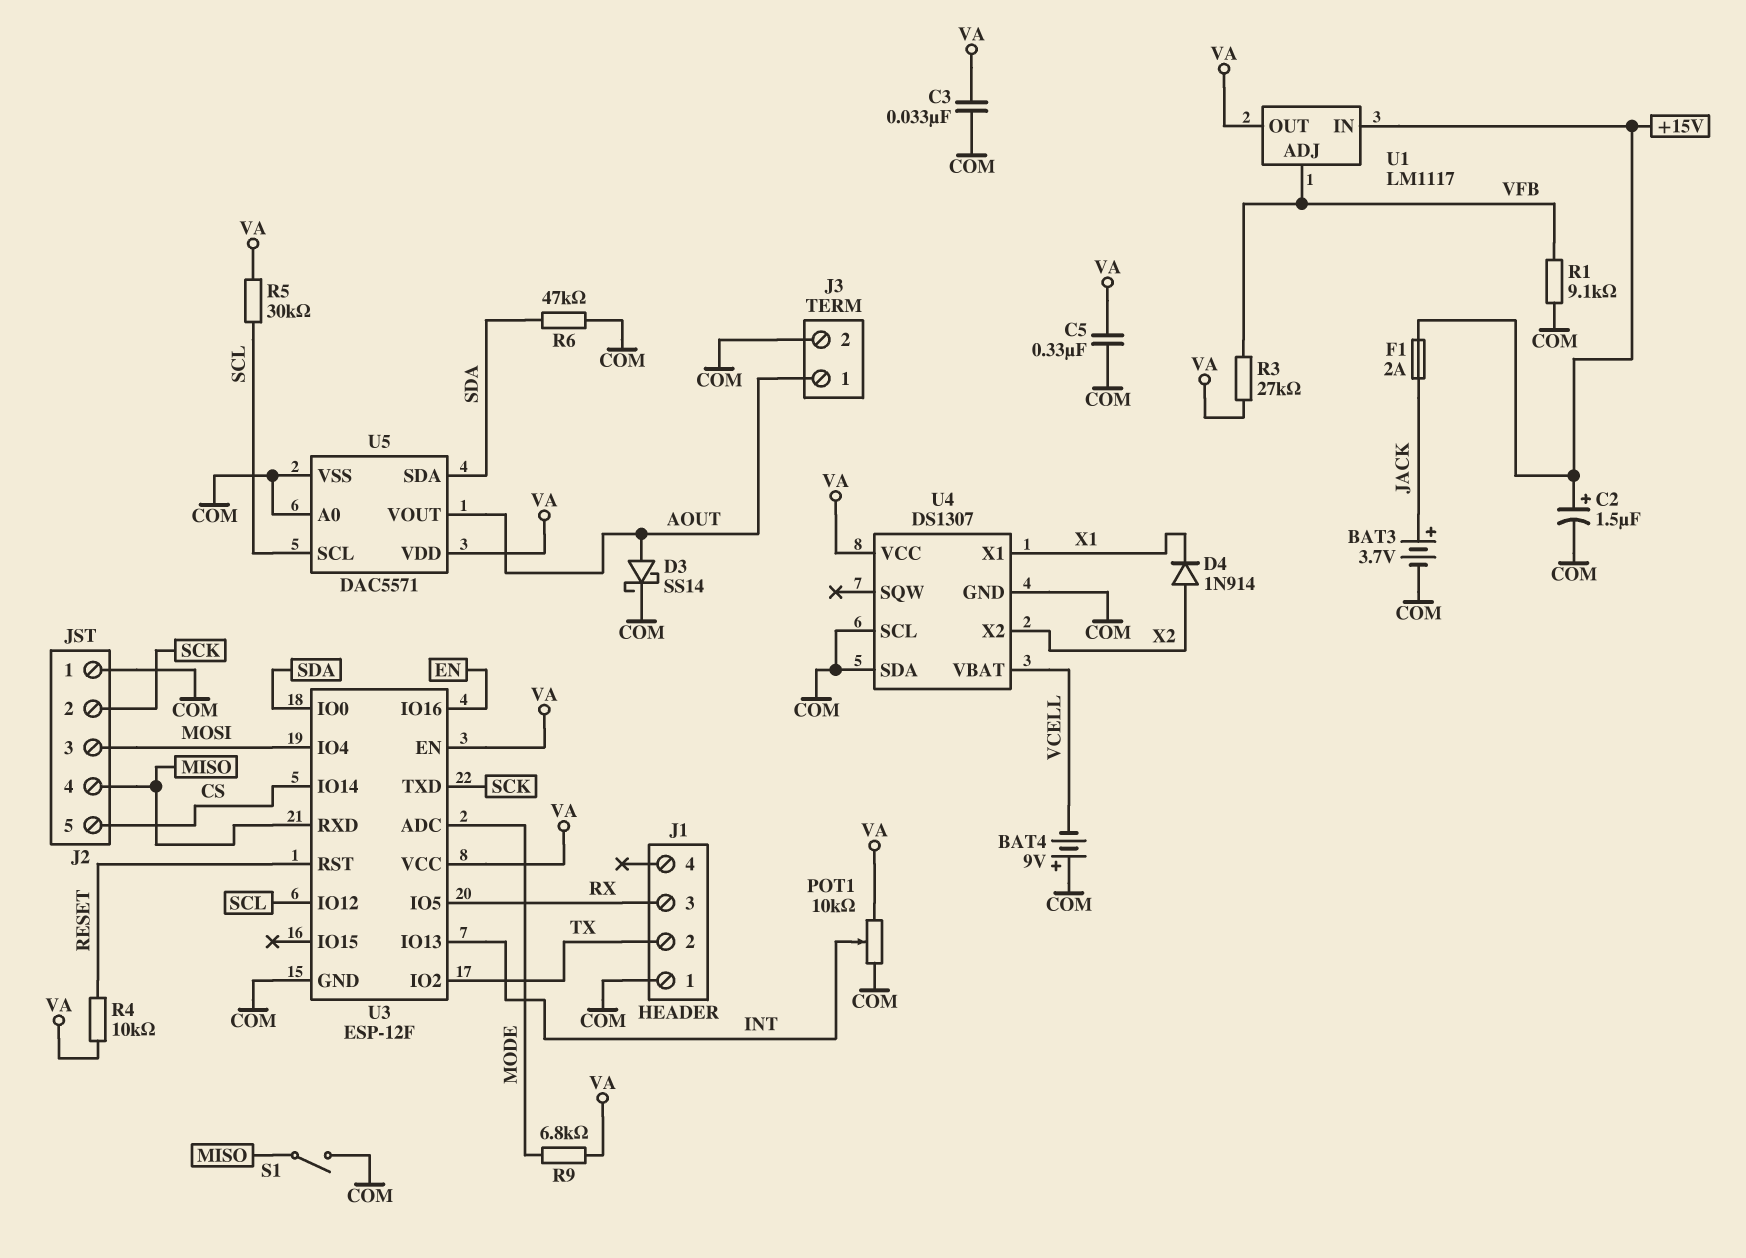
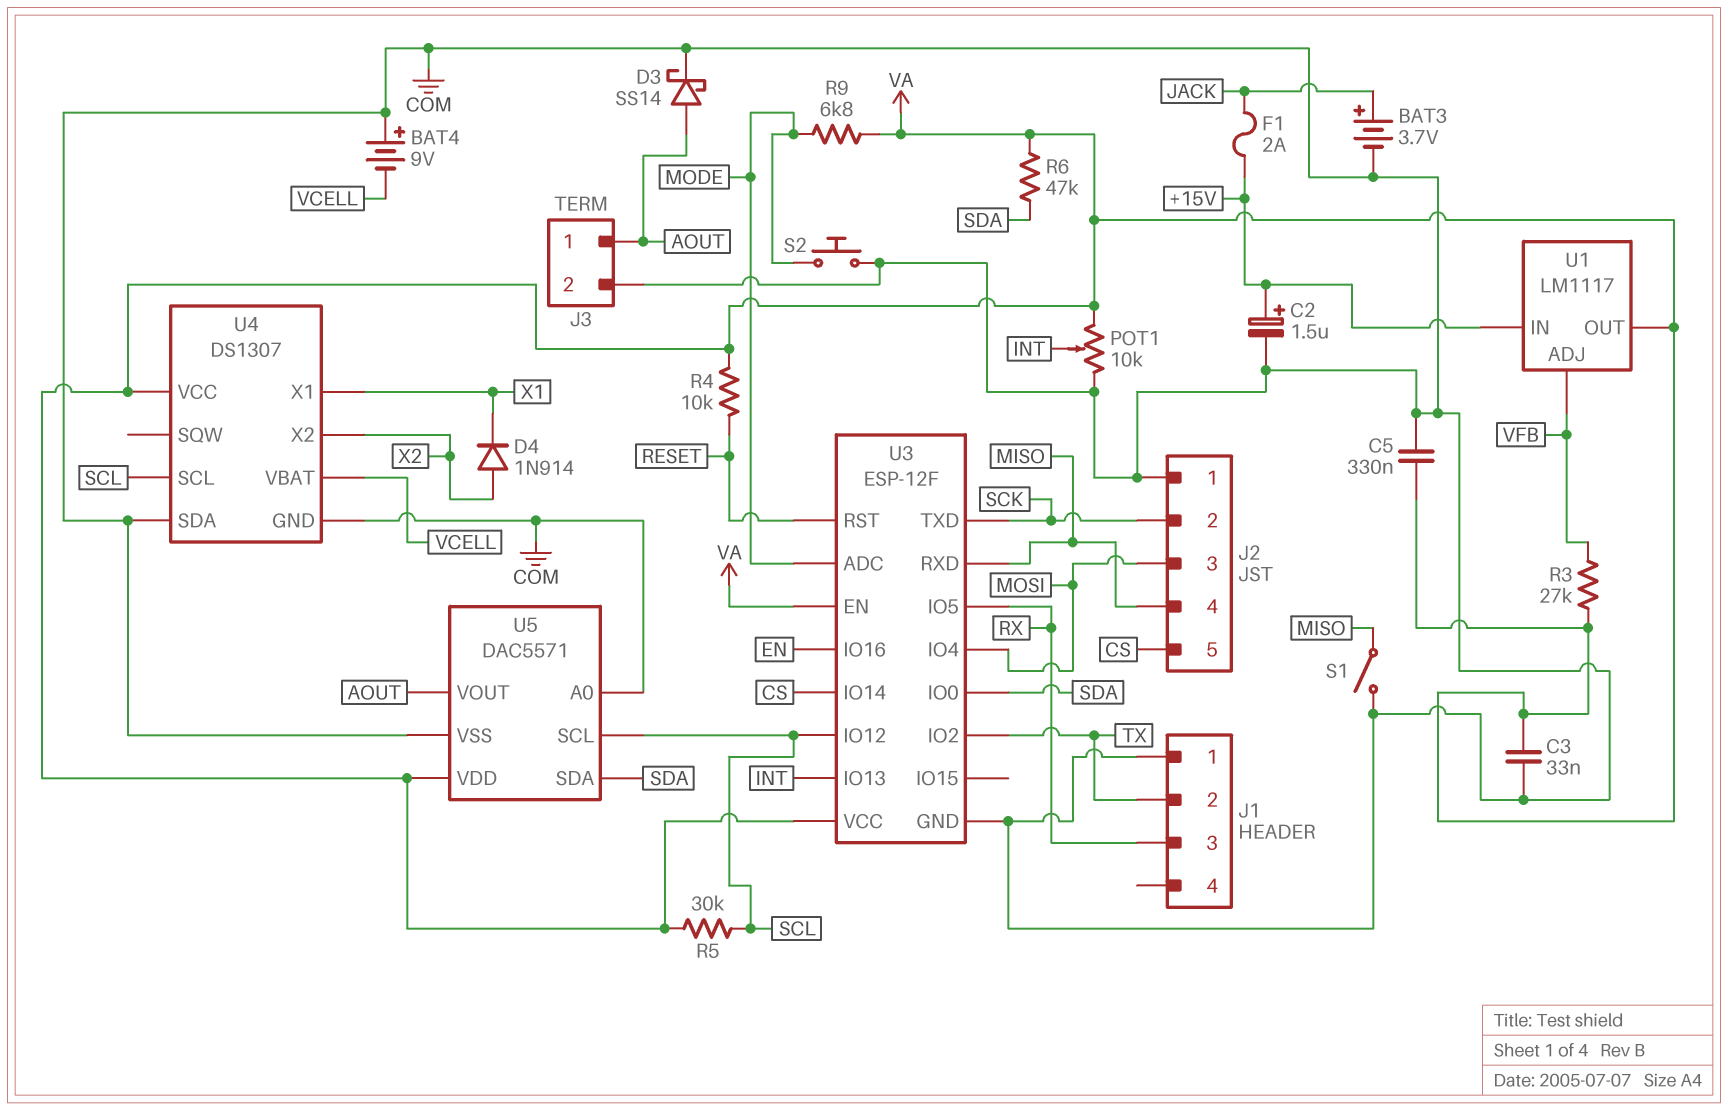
R1: 9.1k (COM, VFB) -> none
R6: 47k (COM, SDA) -> 47k (SDA, VA)
S2: none -> button (COM, MODE)
U4 pin SCL: COM -> SCL

